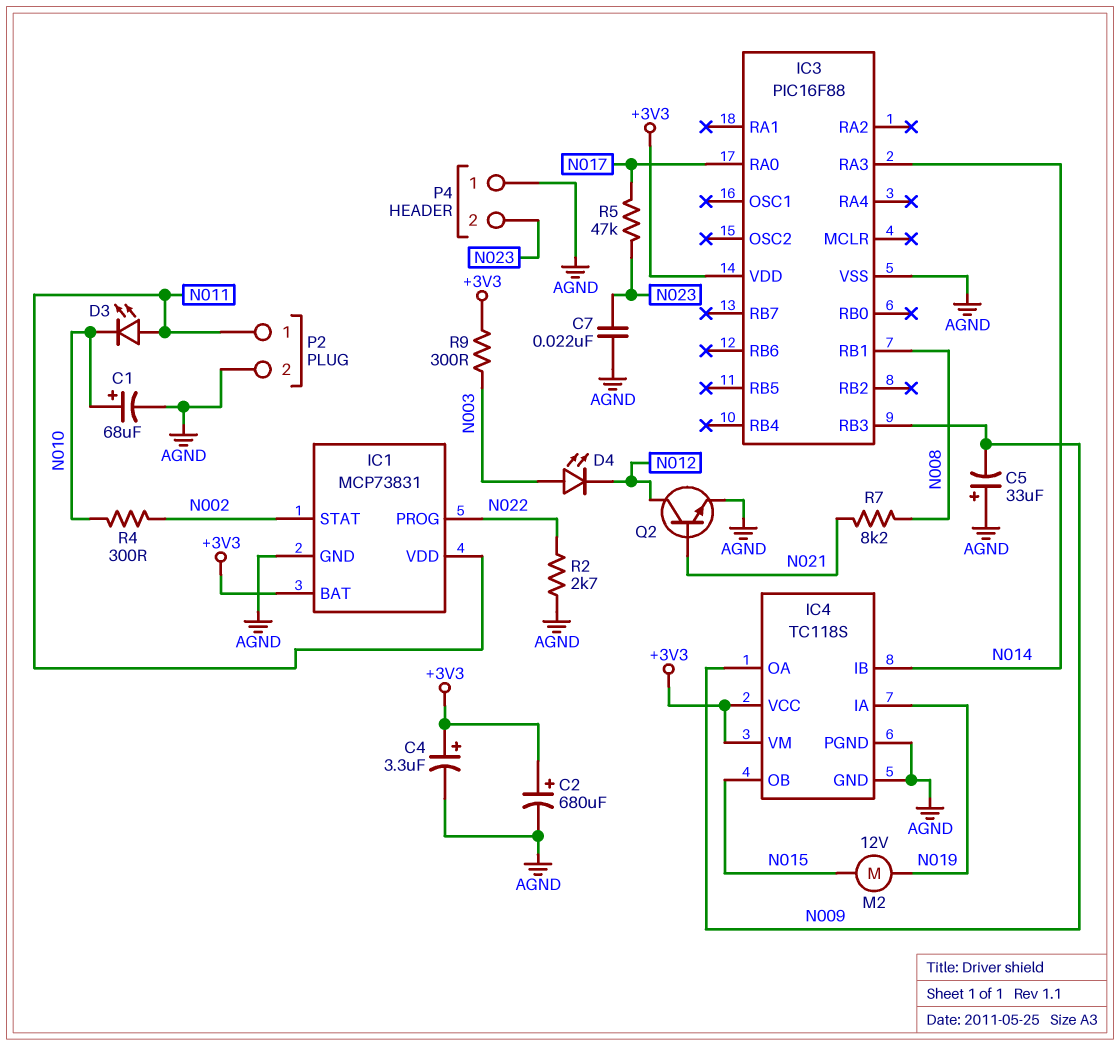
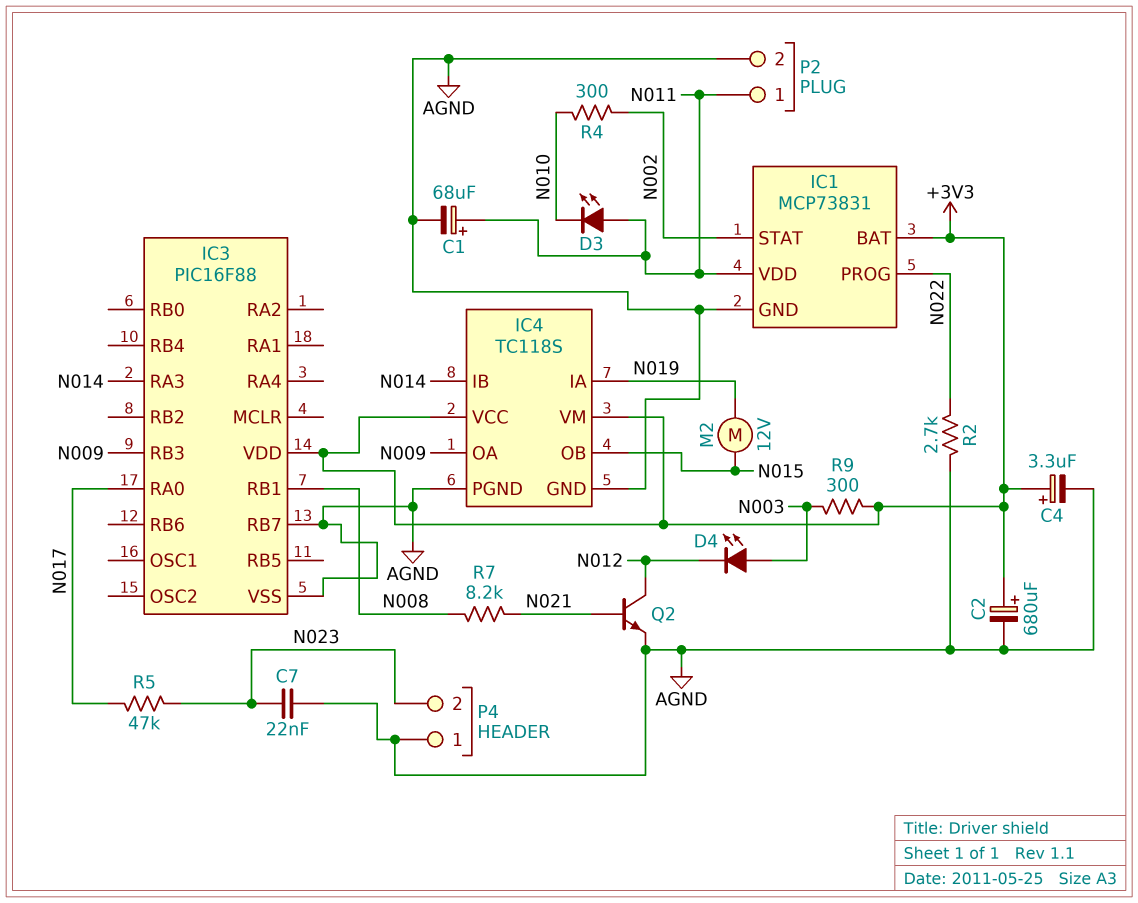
C1: 68uF (plus N010, minus AGND) -> 68uF (plus N011, minus AGND)
C5: 33uF (plus AGND, minus N009) -> none
IC3 pin RB7: none -> AGND

